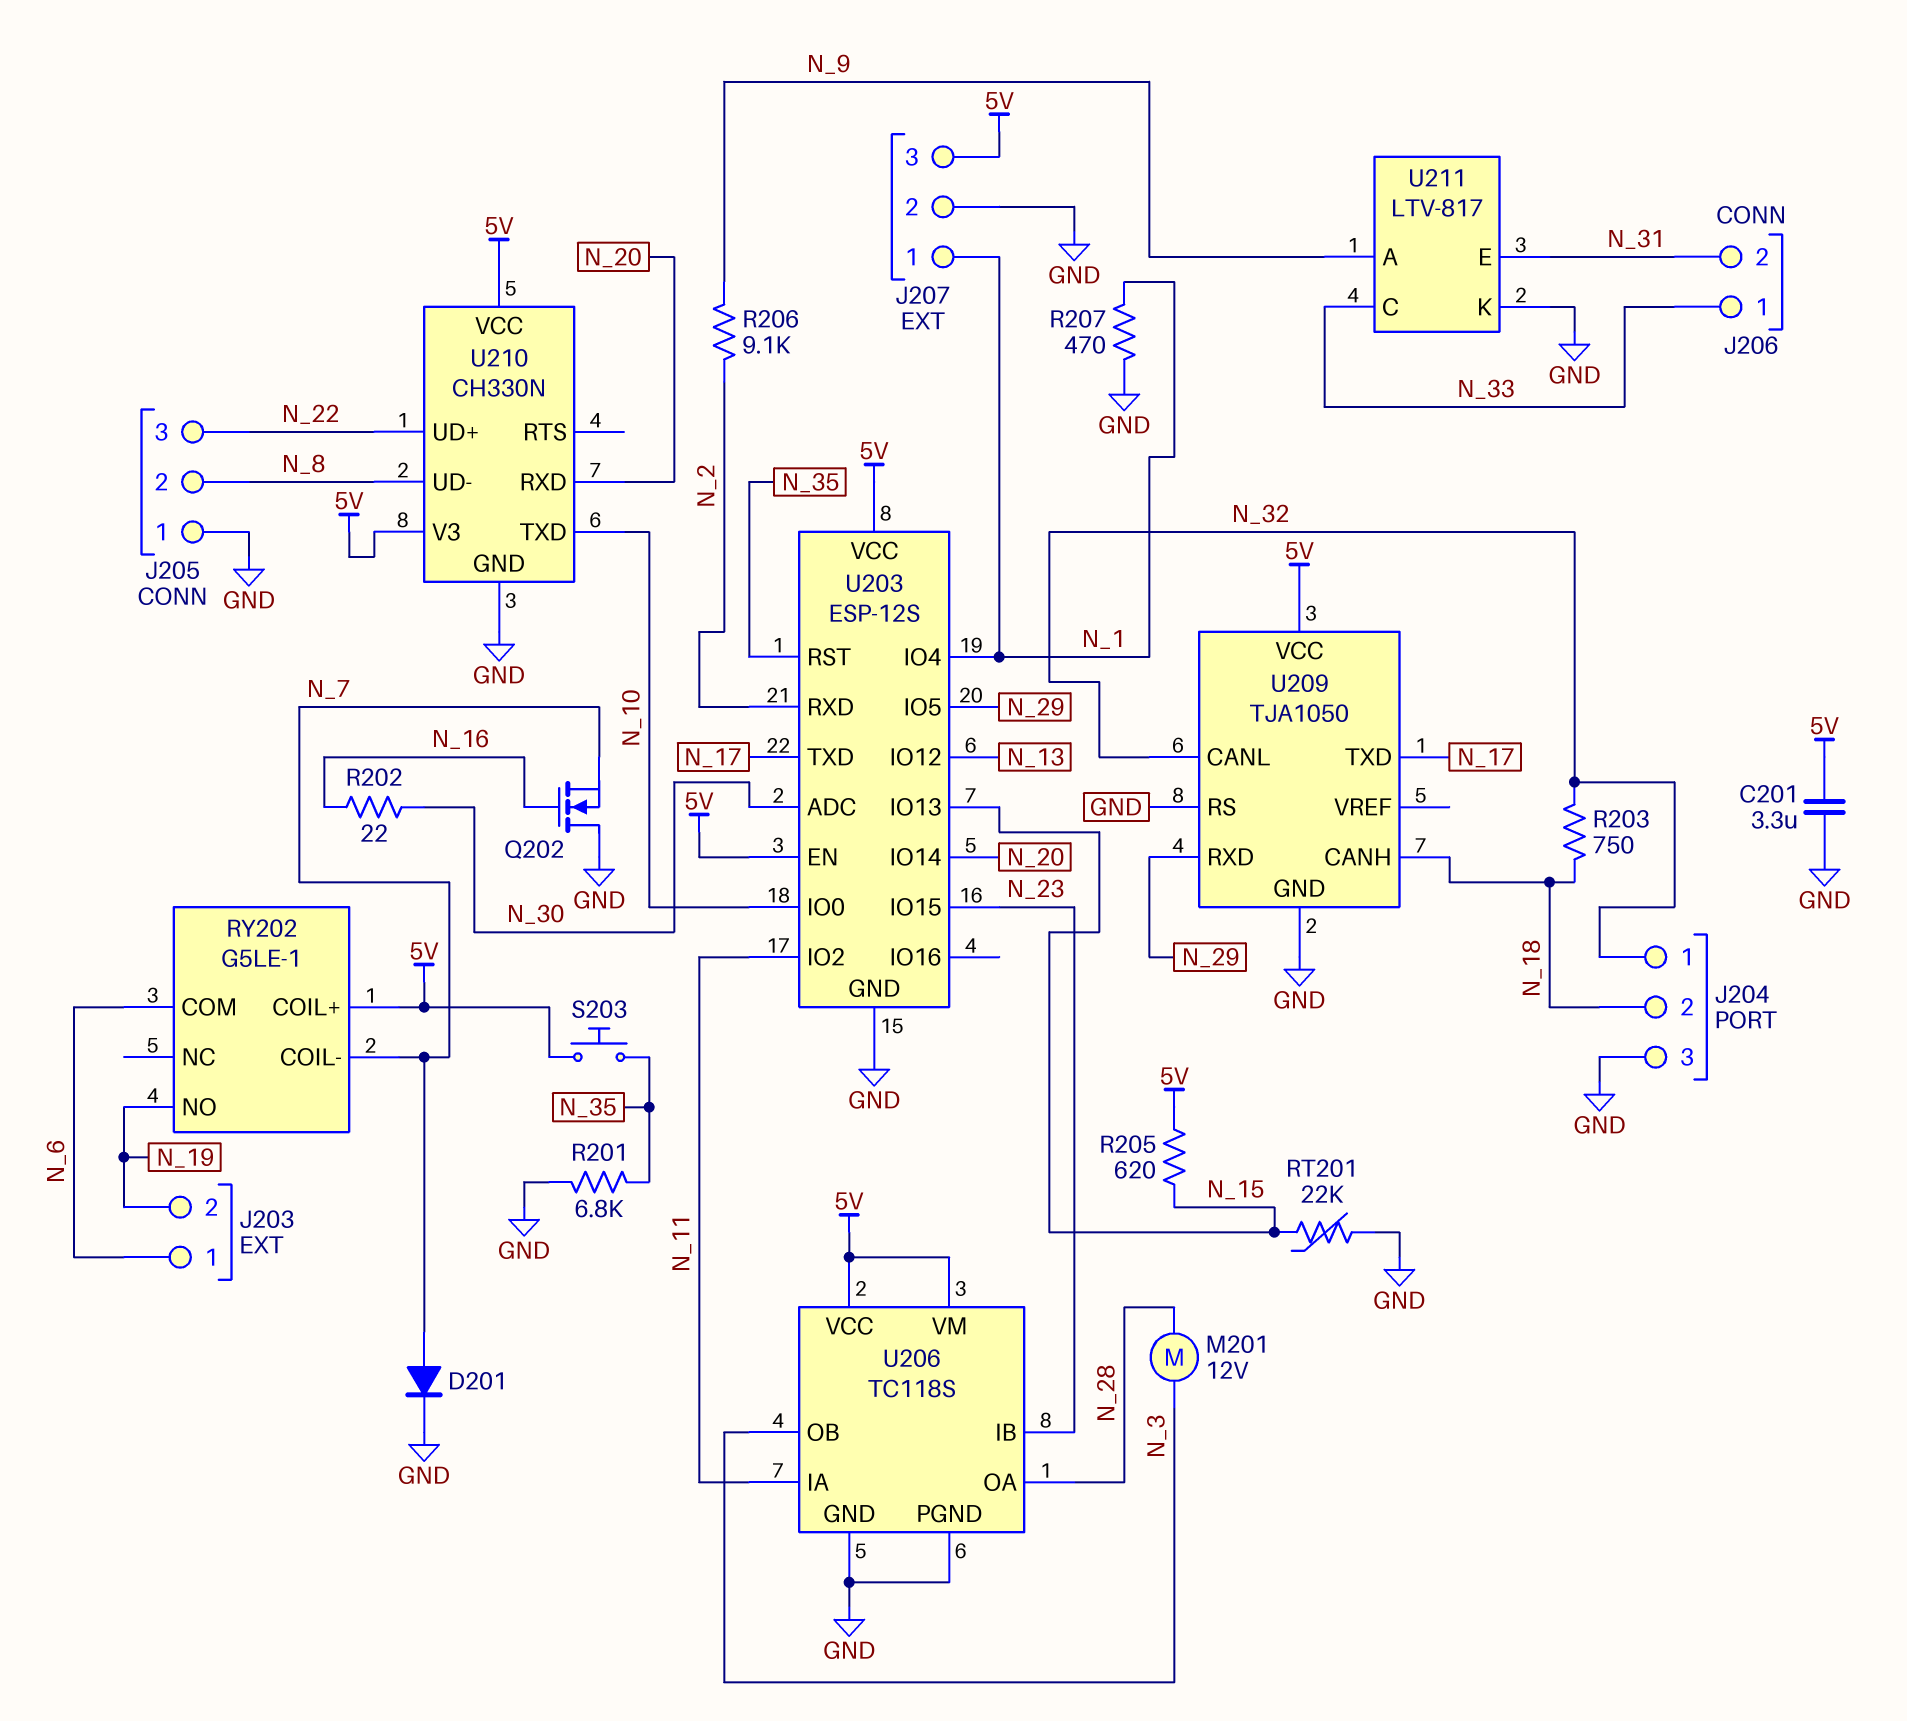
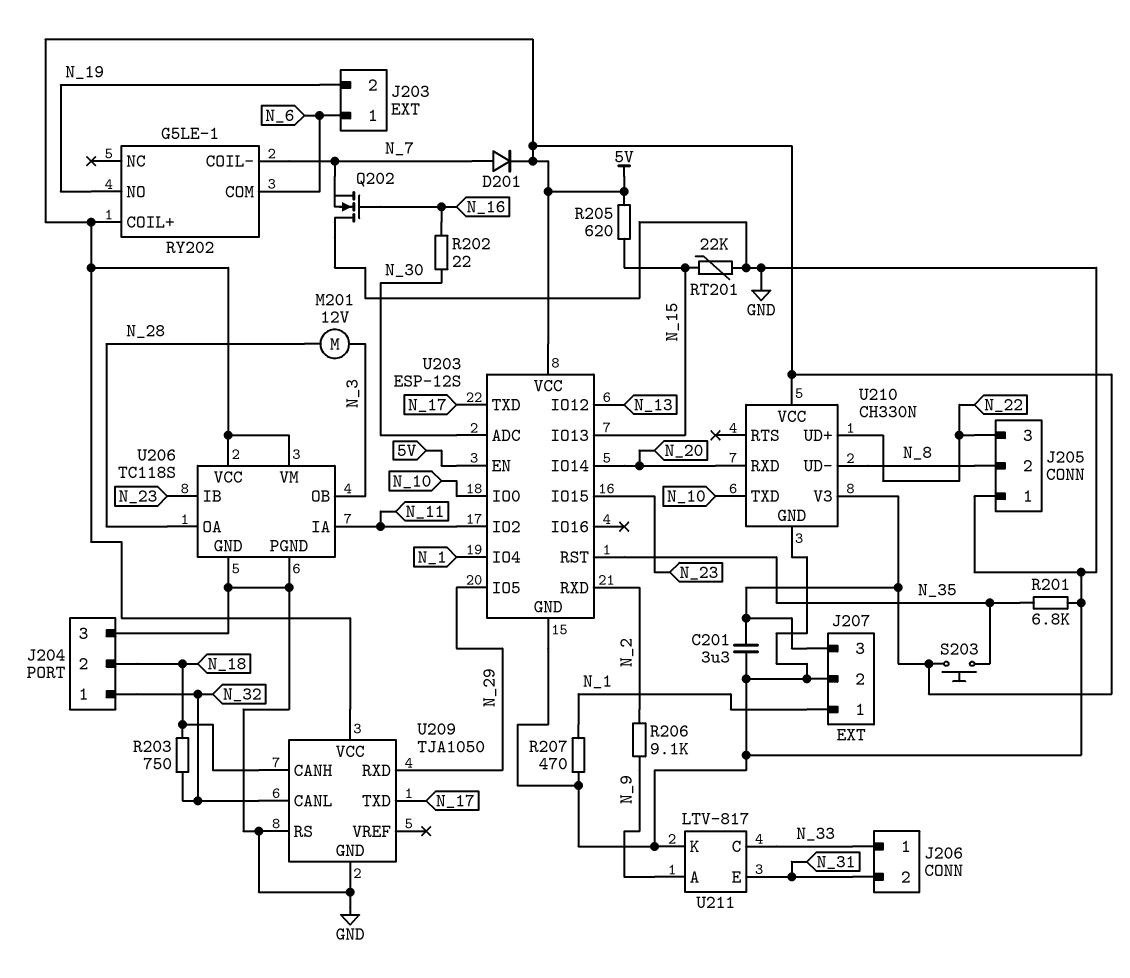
D201: diode (A N_7, K GND) -> diode (A N_7, K 5V)

